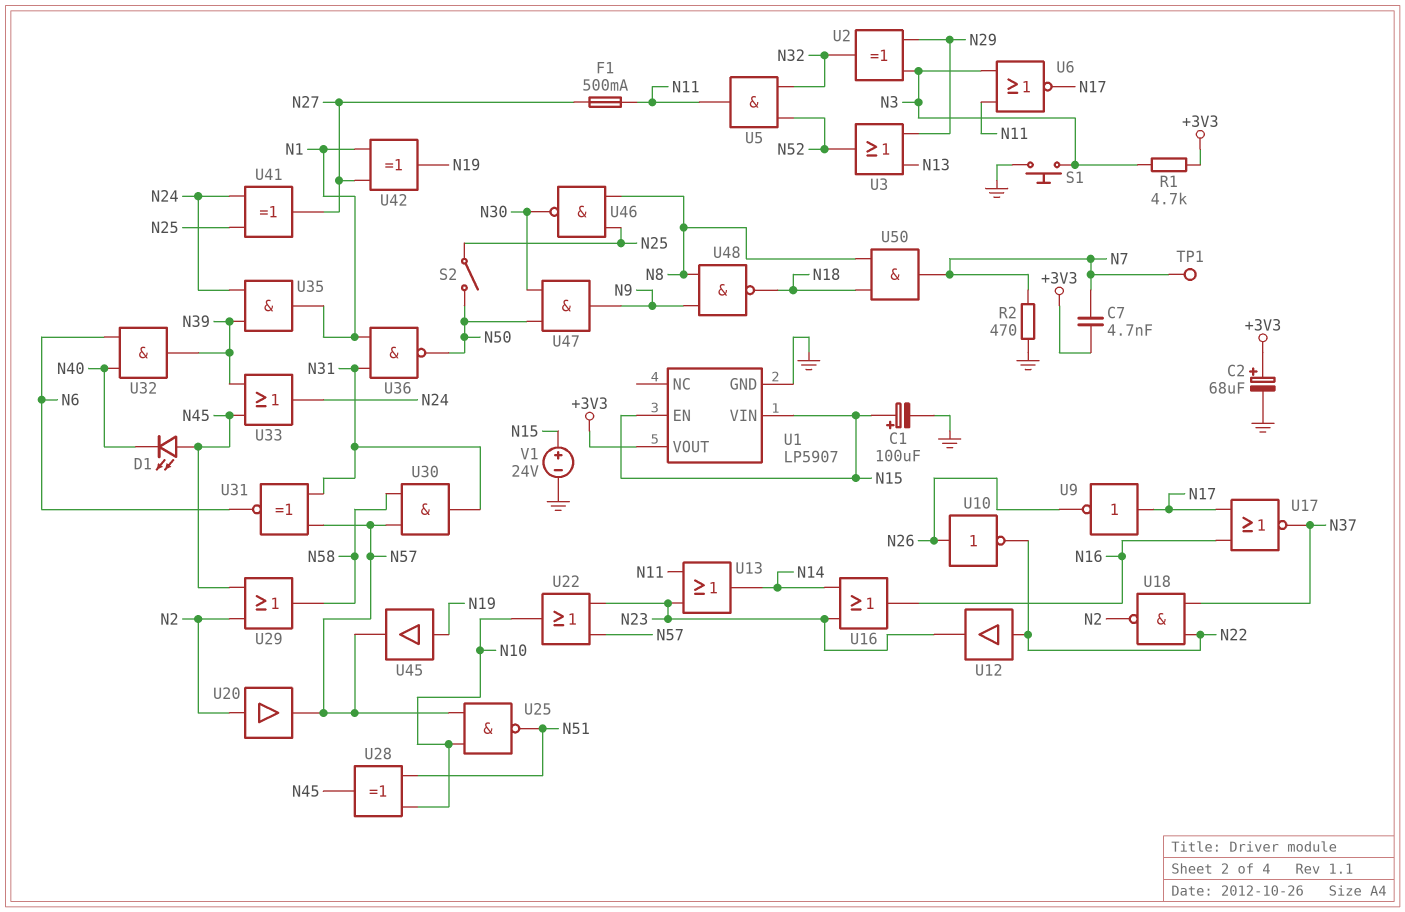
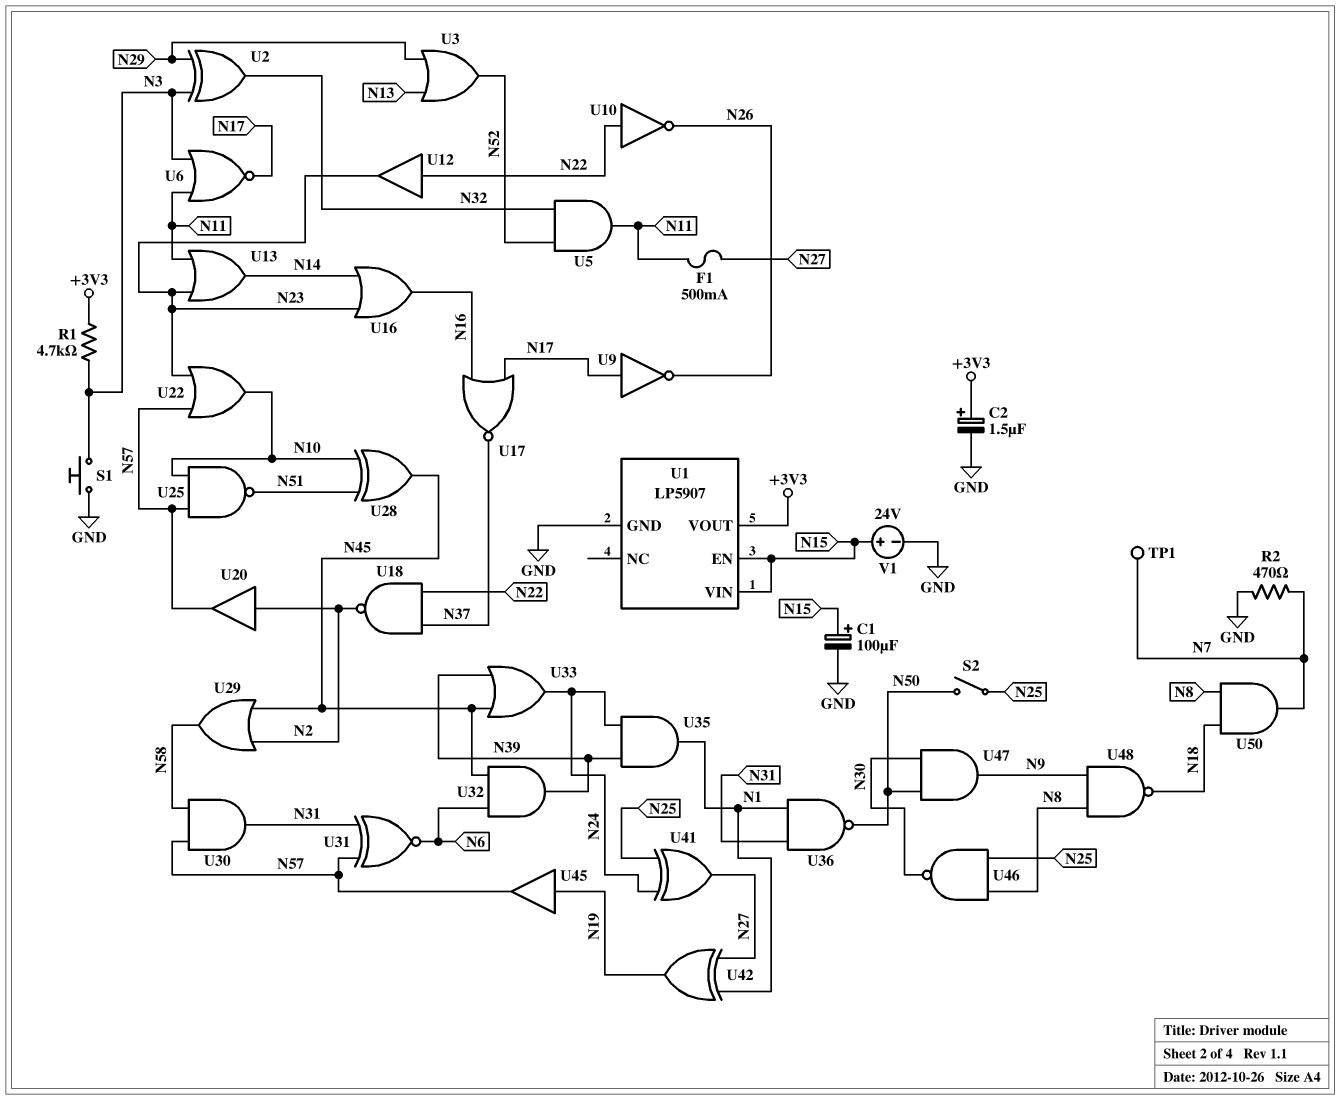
C2: 68uF (plus +3V3, minus GND) -> 1.5uF (plus +3V3, minus GND)
C7: 4.7nF (+3V3, N7) -> none
D1: LED (A N45, K N40) -> none
U10: NOT (in N26, out N22) -> NOT (in N22, out N26)
U32: AND (in N6, in N40, out N39) -> AND (in N6, in N45, out N39)

